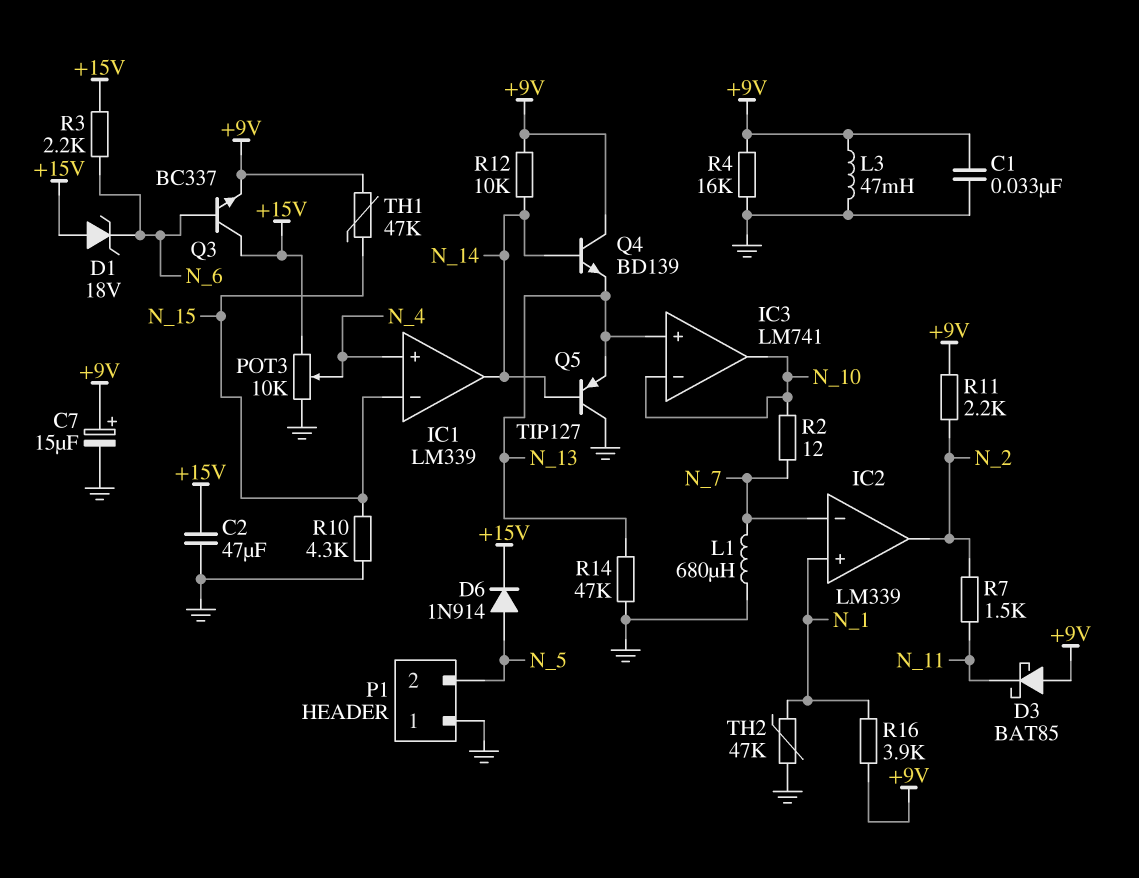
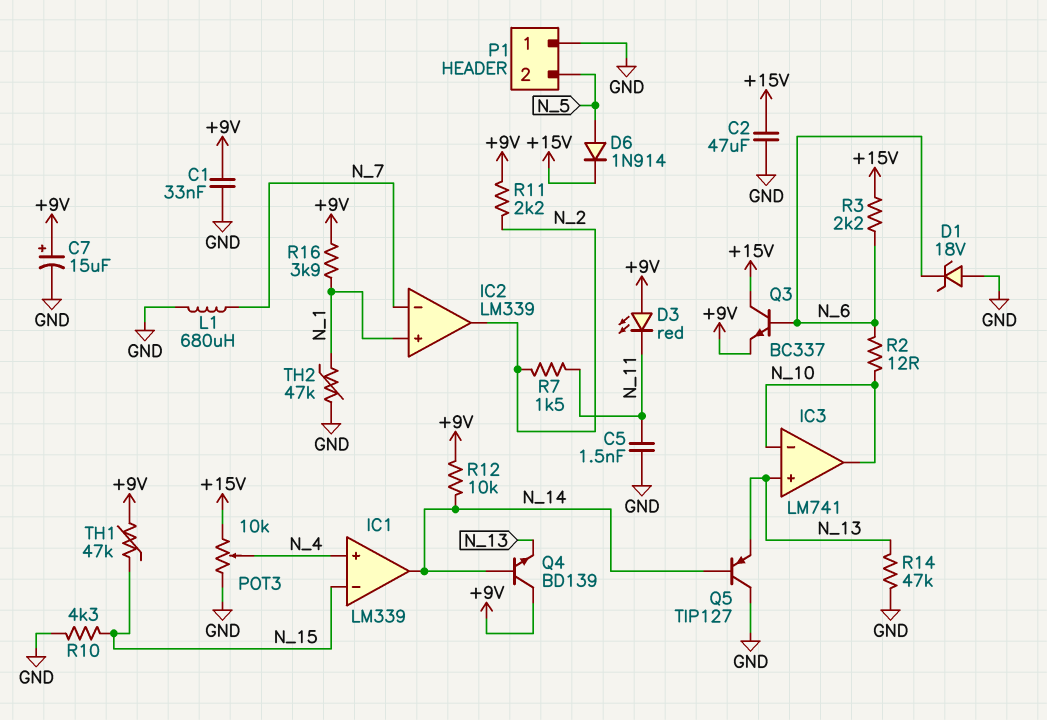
C5: none -> 1.5nF (GND, N_11)
D1: zener 18V (A +15V, K N_6) -> zener 18V (A GND, K N_6)
D3: schottky BAT85 (A +9V, K N_11) -> LED red (A +9V, K N_11)
L3: 47mH (+9V, GND) -> none
R2: 12 (N_7, N_10) -> 12 (N_6, N_10)
R4: 16k (+9V, GND) -> none

